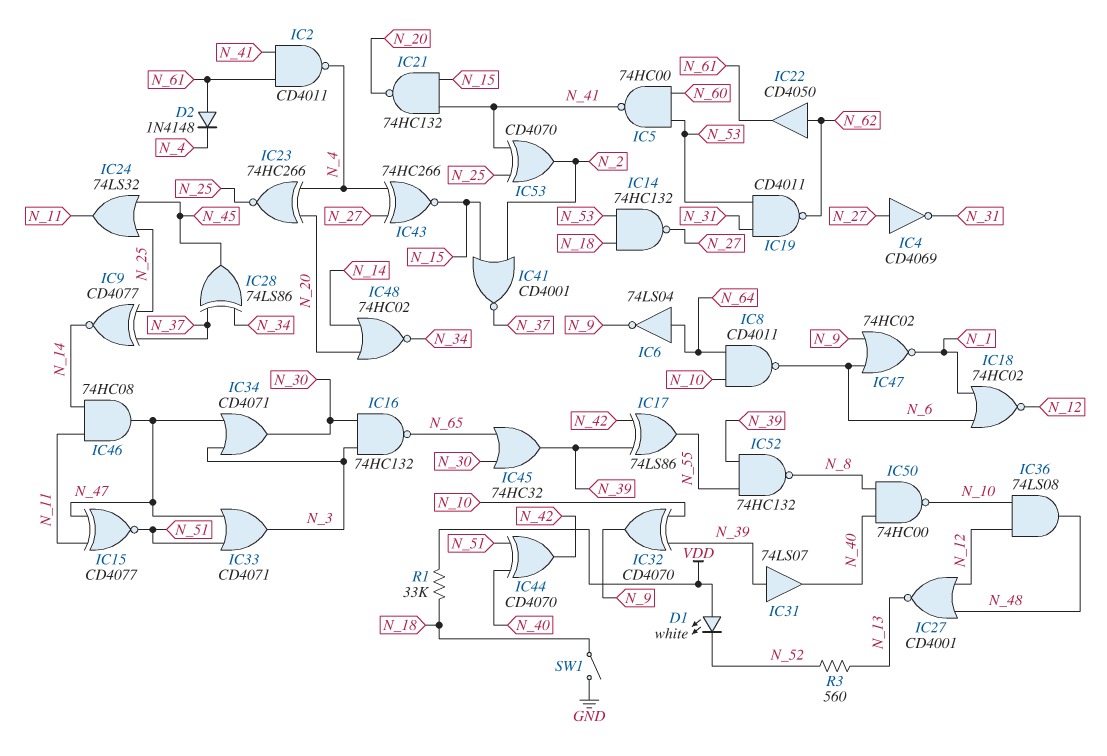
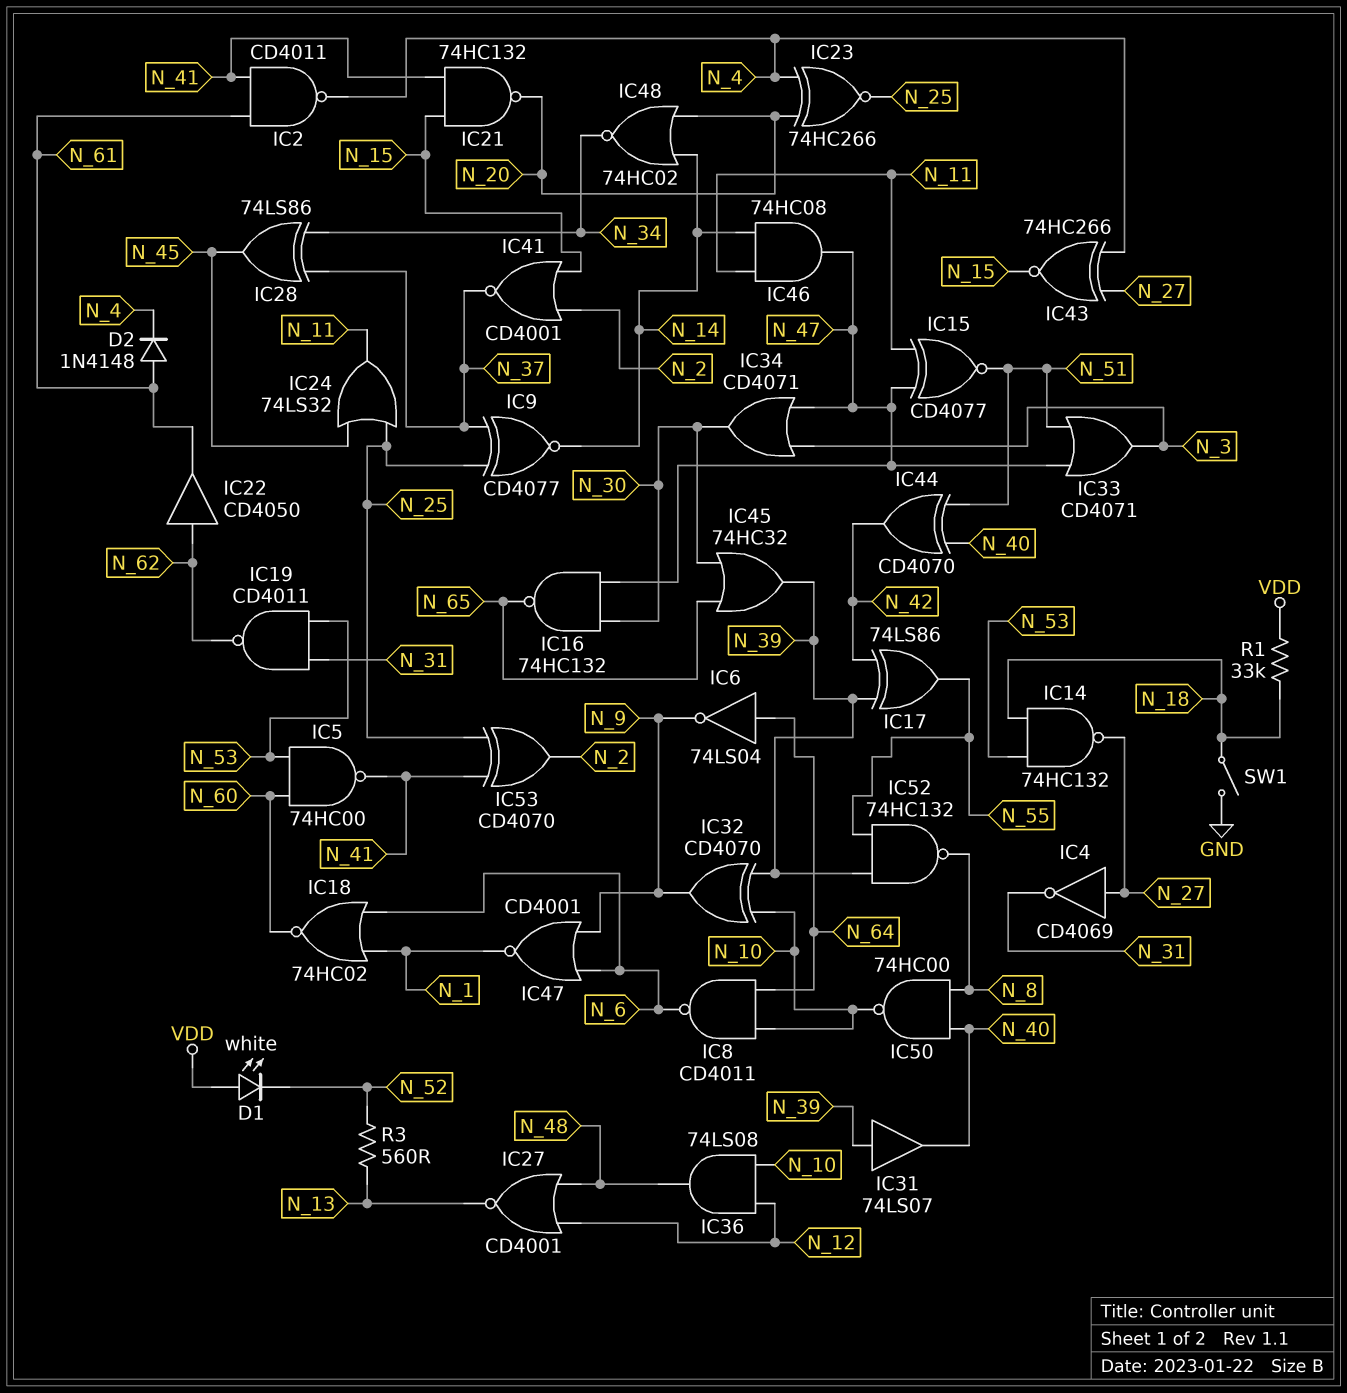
IC16: NAND 74HC132 (in N_3, in N_30, out N_65) -> NAND 74HC132 (in N_30, in N_47, out N_65)
IC18: NOR 74HC02 (in N_1, in N_6, out N_12) -> NOR 74HC02 (in N_1, in N_6, out N_60)
IC47: NOR 74HC02 (in N_6, in N_9, out N_1) -> NOR CD4001 (in N_6, in N_9, out N_1)

